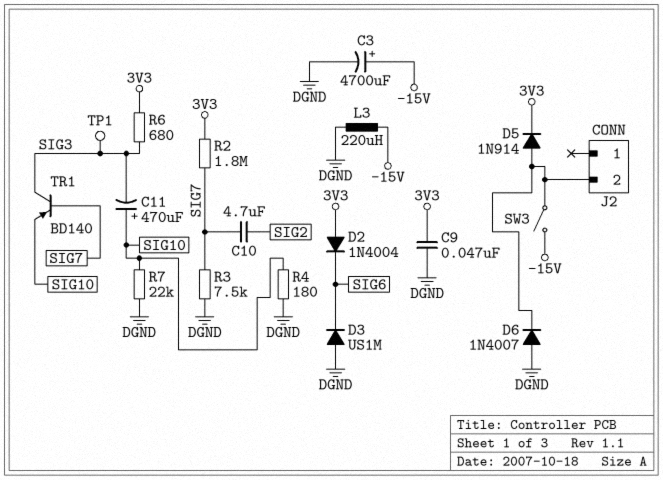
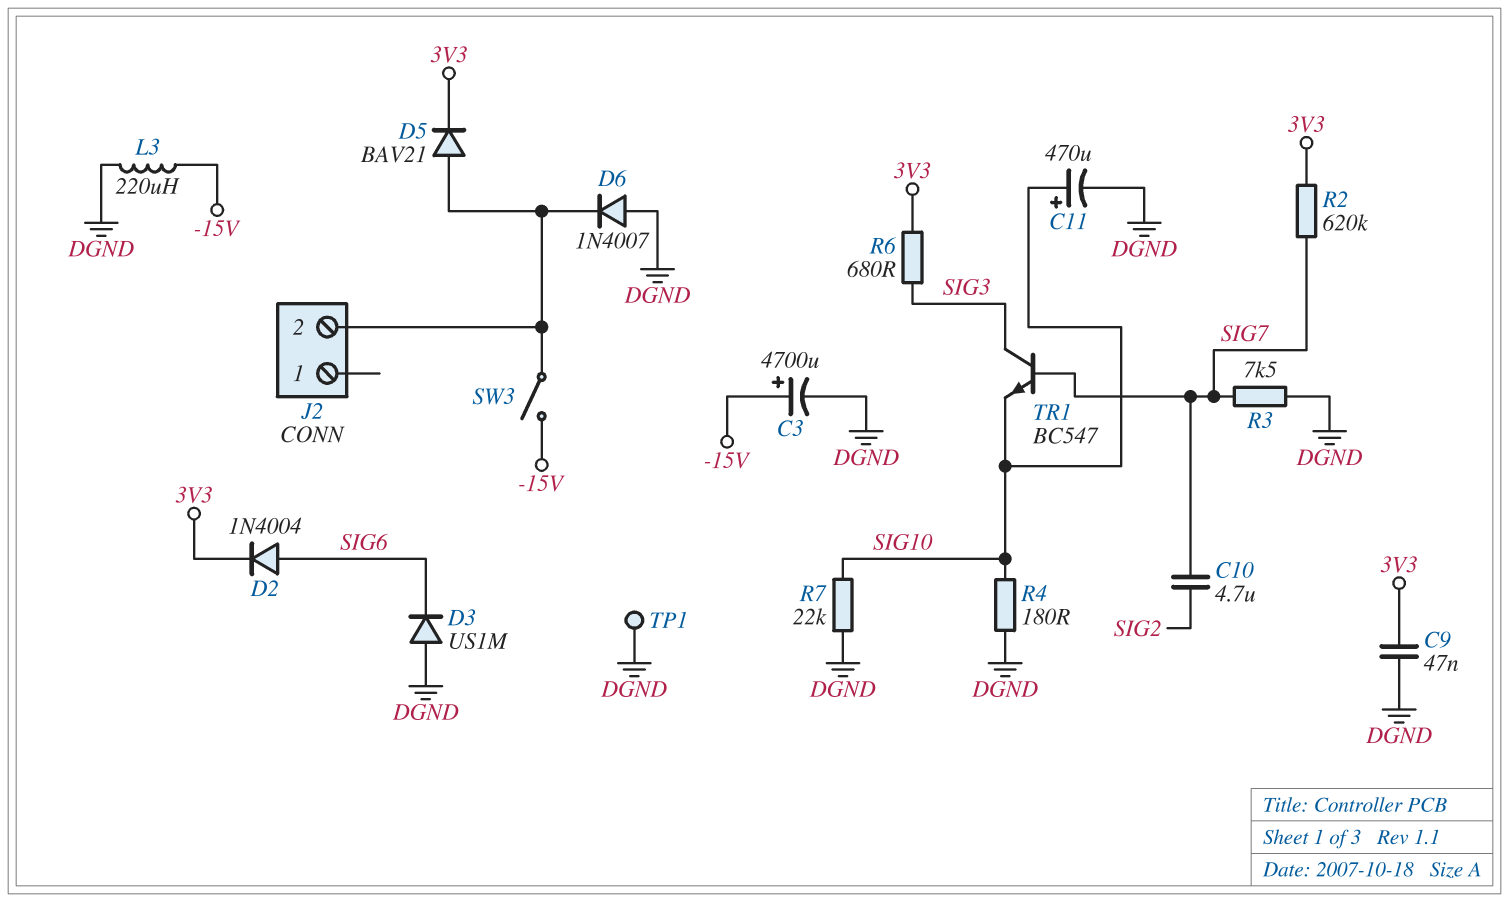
C11: 470uF (plus SIG10, minus SIG3) -> 470uF (plus SIG10, minus DGND)
D2: diode 1N4004 (A 3V3, K SIG6) -> diode 1N4004 (A SIG6, K 3V3)
D5: diode 1N914 (A J2/2, K 3V3) -> diode BAV21 (A J2/2, K 3V3)
R2: 1.8M (3V3, SIG7) -> 620k (3V3, SIG7)
TP1: test point (SIG3) -> test point (DGND)
TR1: PNP BD140 (B SIG7, C SIG3, E SIG10) -> NPN BC547 (B SIG7, C SIG3, E SIG10)

